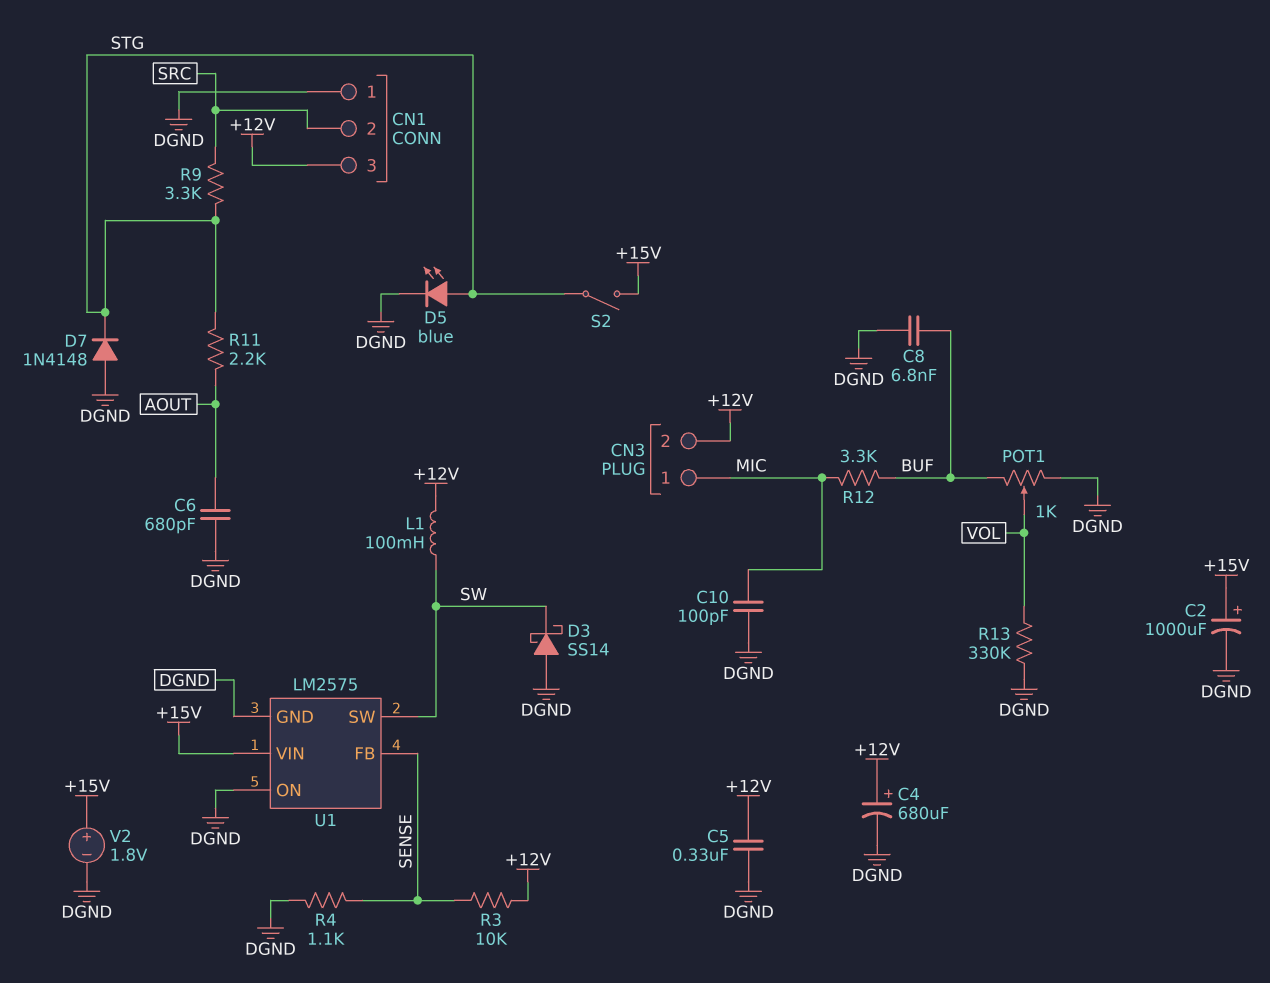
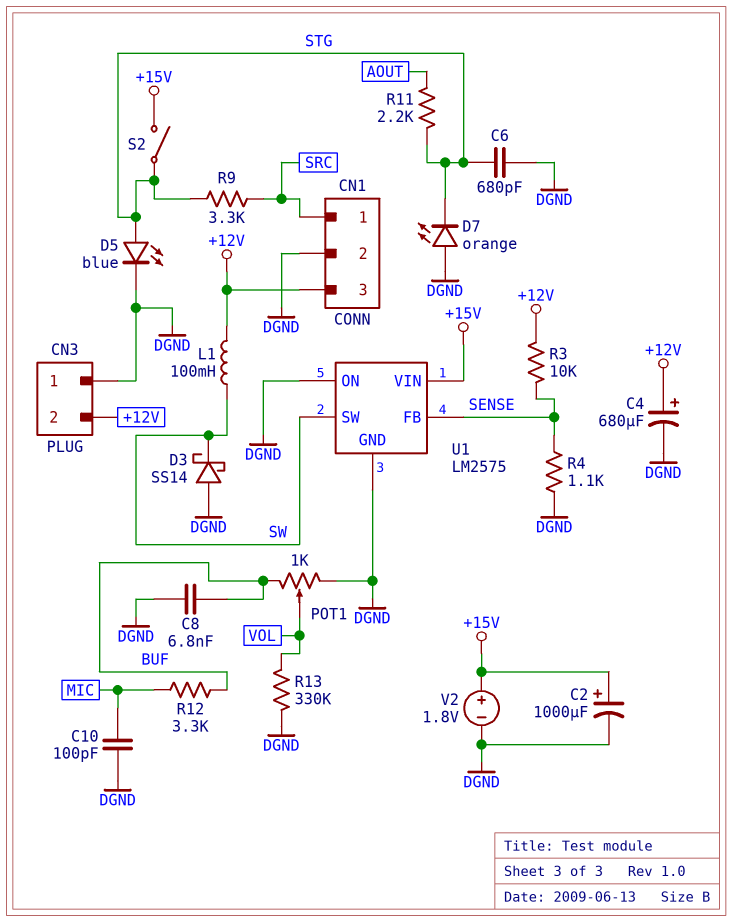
C5: 330nF (+12V, DGND) -> none
C6: 680pF (AOUT, DGND) -> 680pF (DGND, STG)
CN1 pin 1: DGND -> SRC
CN1 pin 2: SRC -> DGND
CN3 pin 1: MIC -> DGND
D7: diode 1N4148 (A DGND, K STG) -> LED orange (A DGND, K STG)

